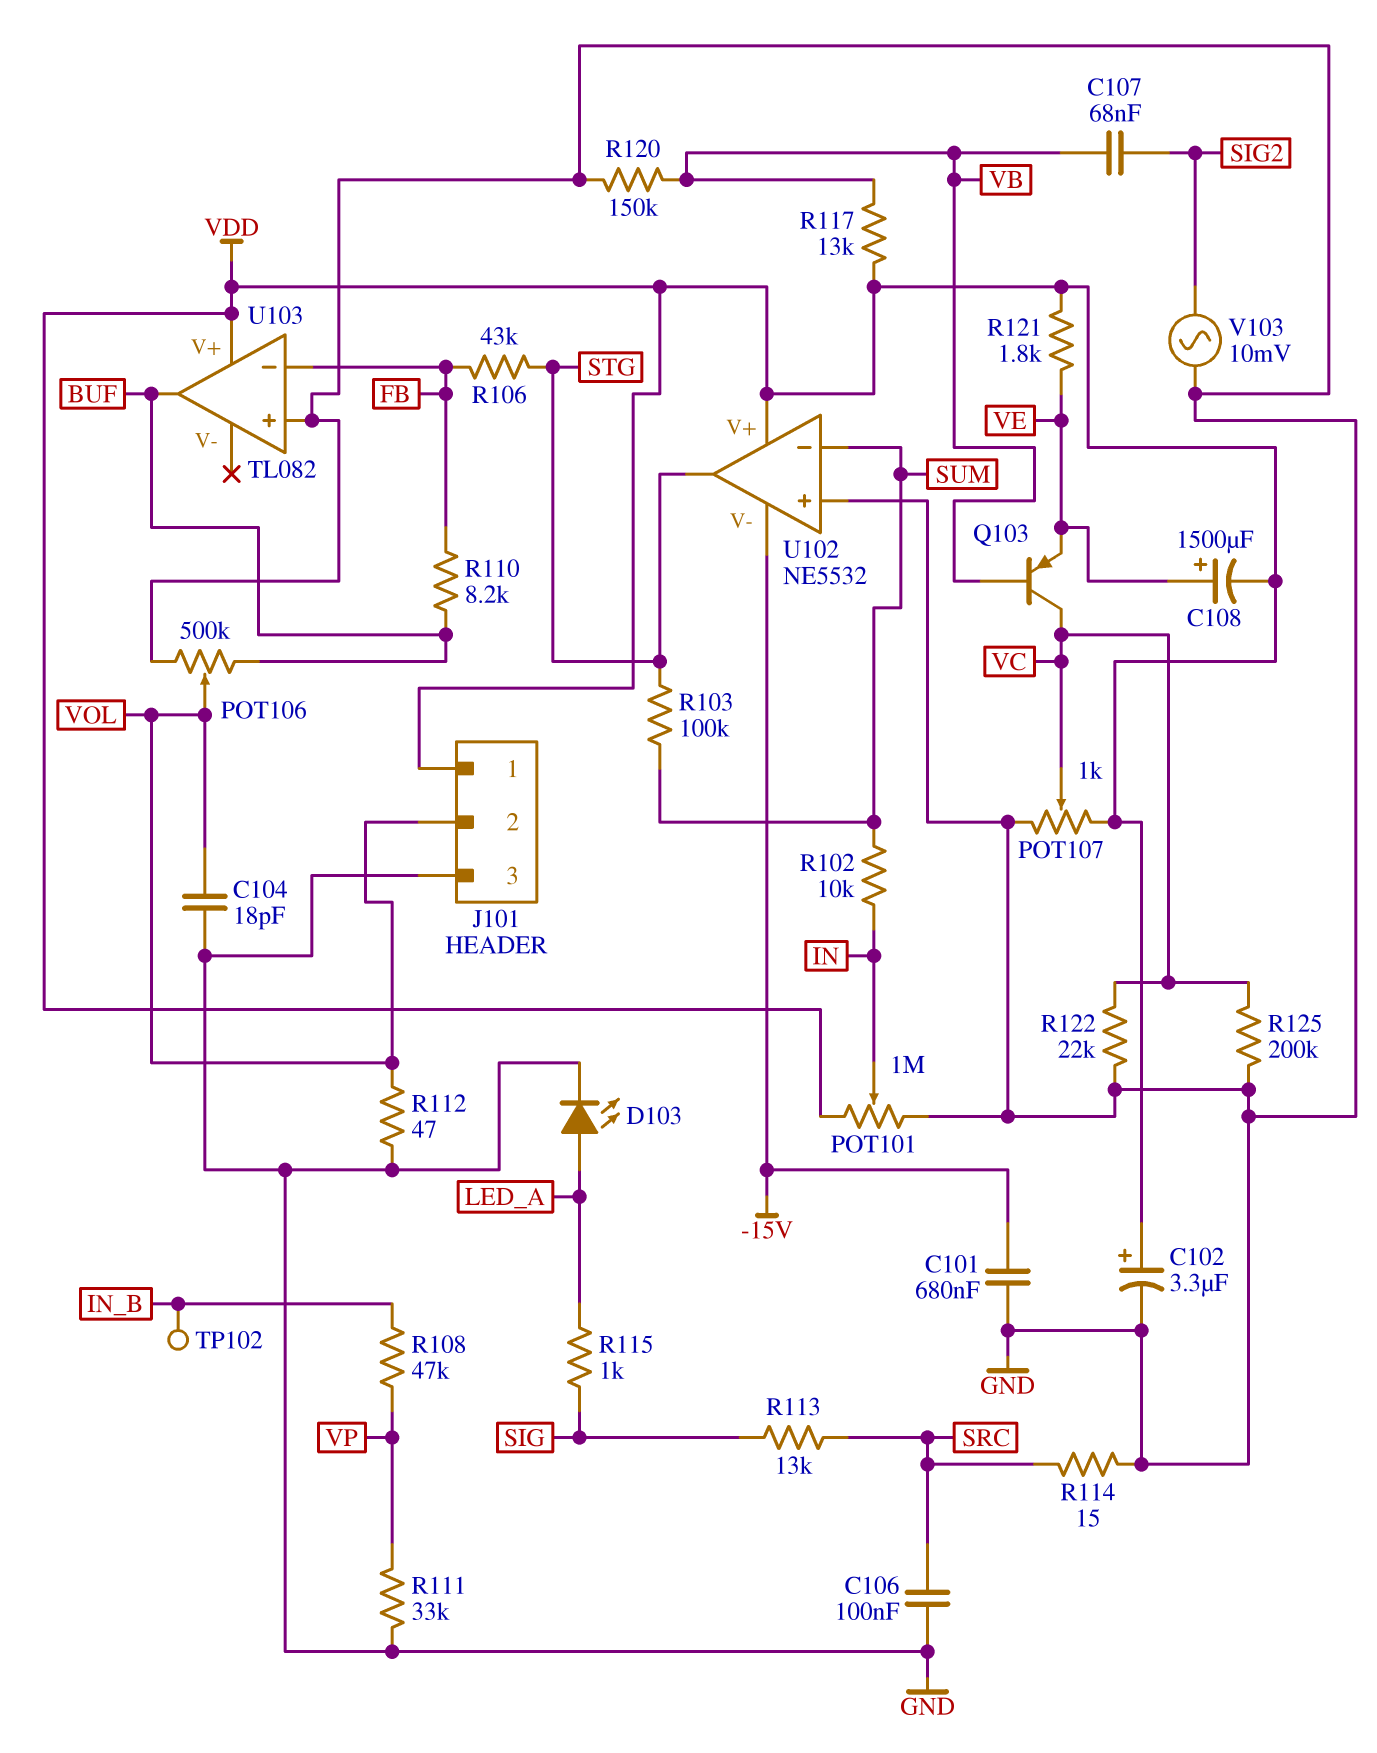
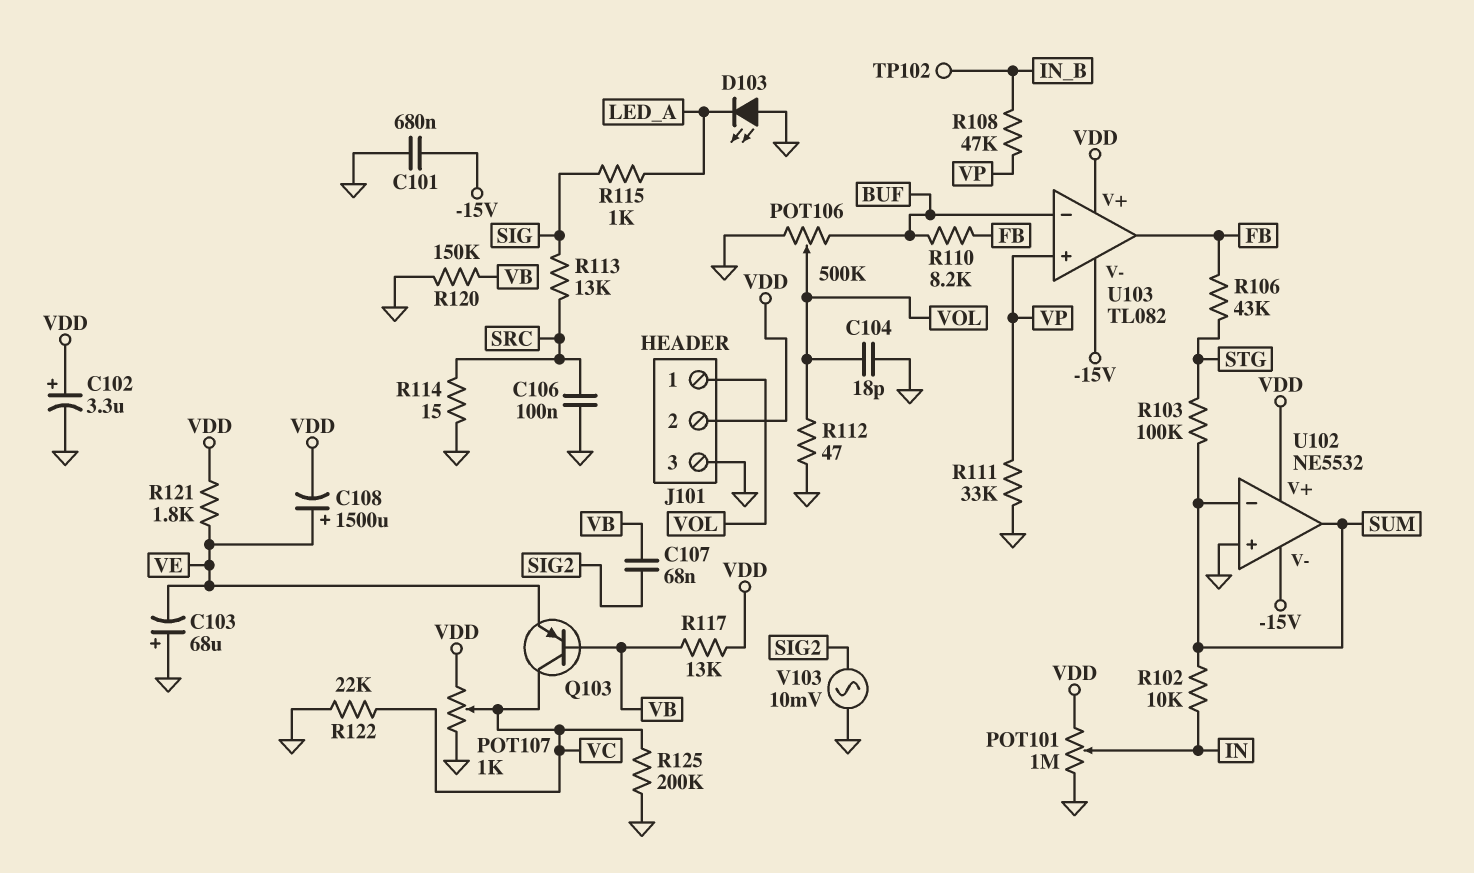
C103: none -> 68uF (plus GND, minus VE)
D103: LED (A LED_A, K GND) -> LED (A GND, K LED_A)
J101 pin 1: VDD -> VOL
J101 pin 2: VOL -> VDD
U102 pin out: STG -> SUM
U103 pin V-: none -> -15V
U103 pin in+: GND -> VP
U103 pin in-: FB -> BUF
U103 pin out: BUF -> FB

